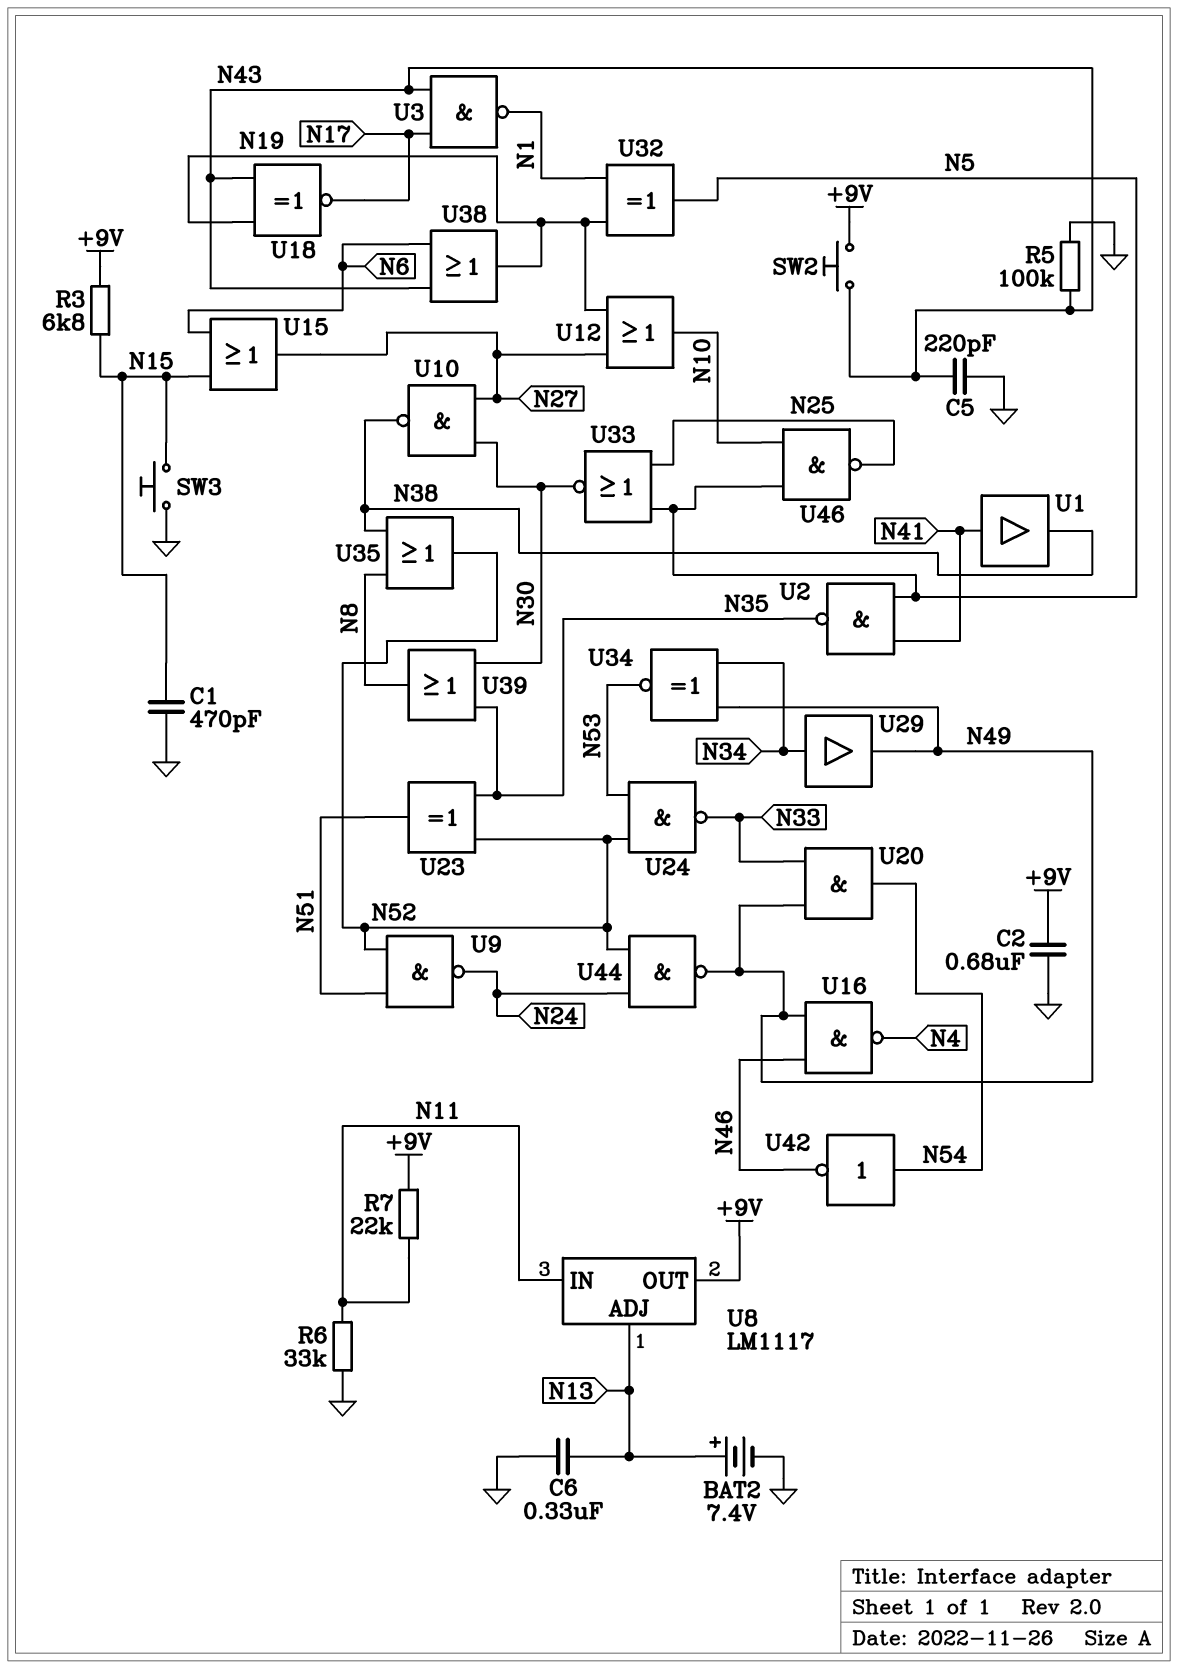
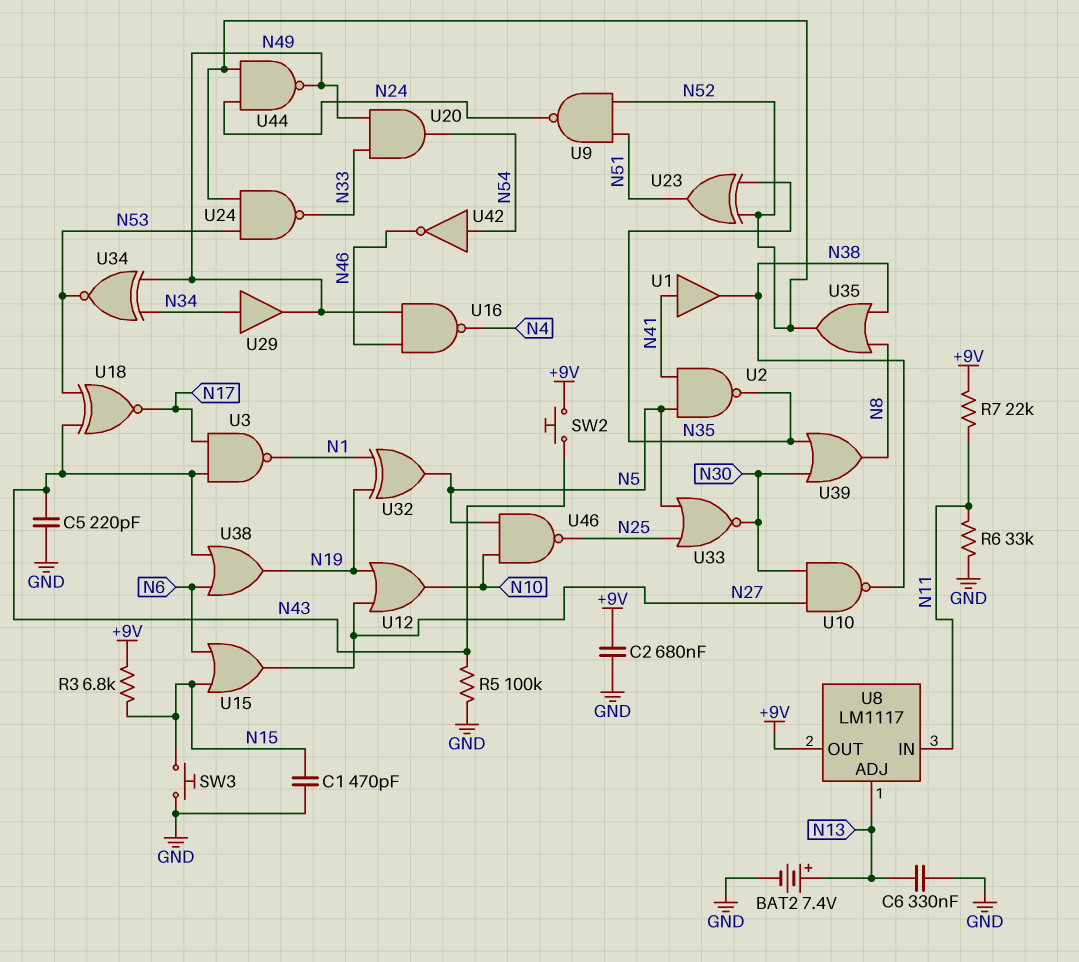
U18: XNOR (in N19, in N43, out N17) -> XNOR (in N43, in N53, out N17)

